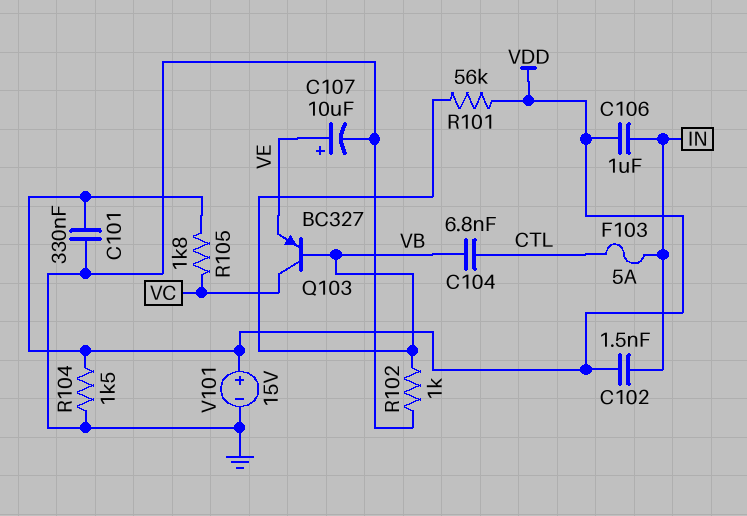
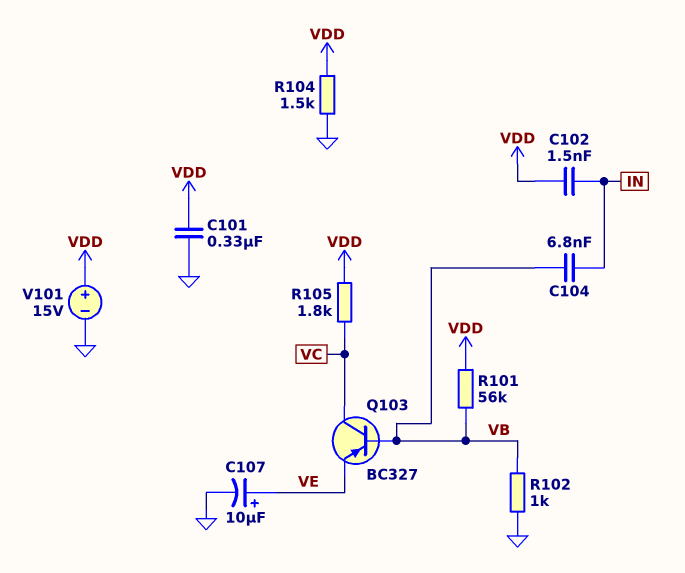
C104: 6.8nF (CTL, VB) -> 6.8nF (IN, VB)
C106: 1uF (IN, VDD) -> none
F103: 5A (CTL, IN) -> none

